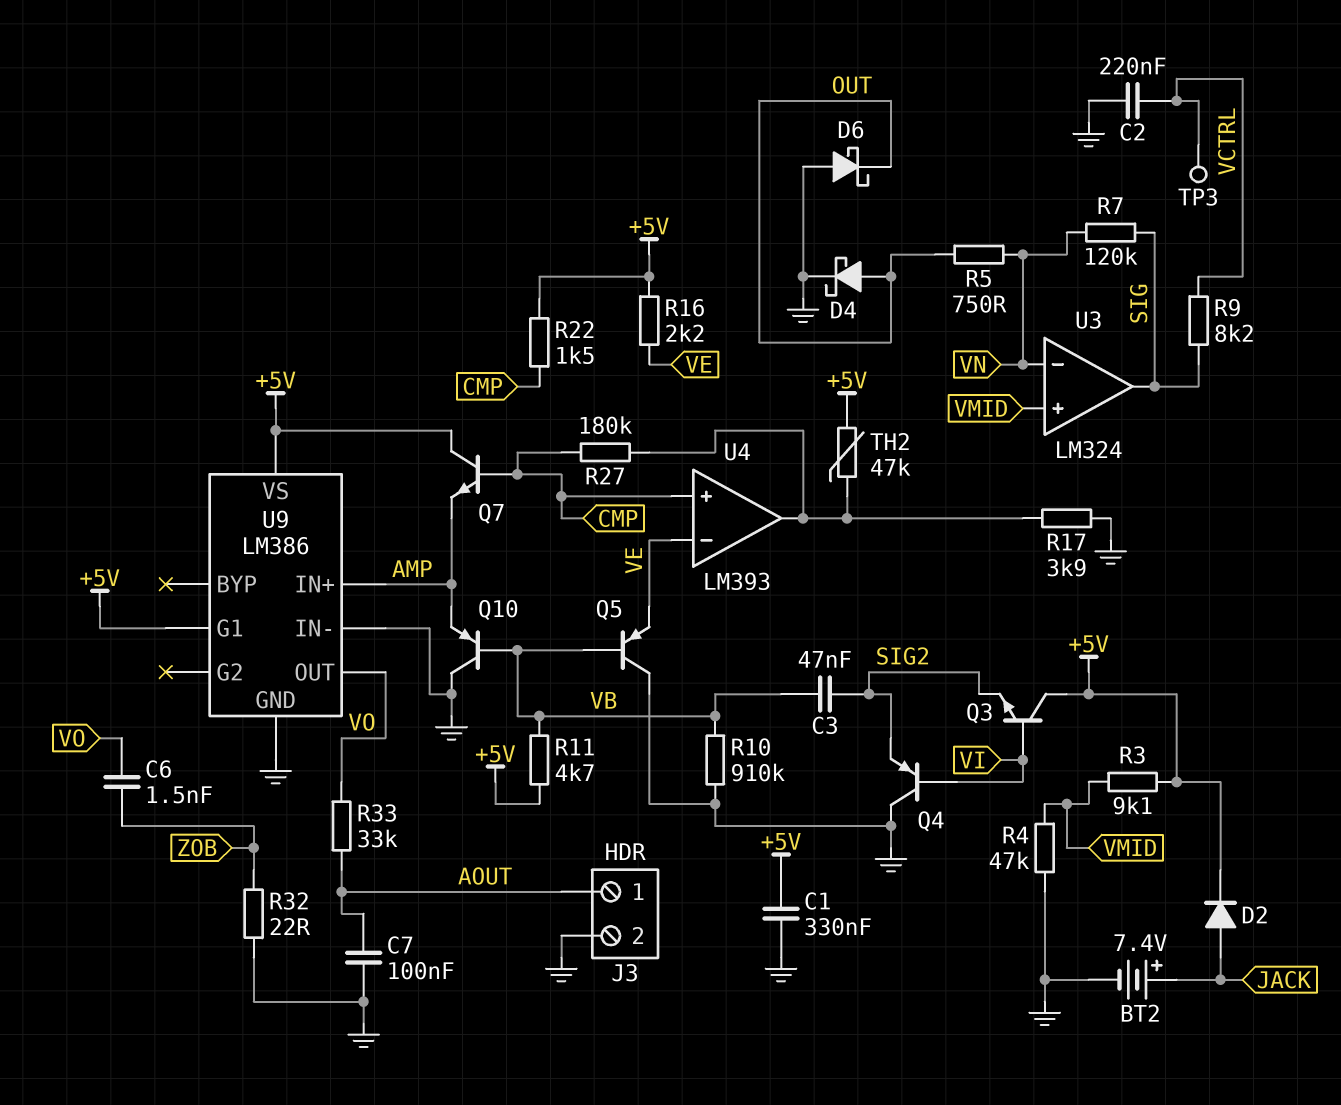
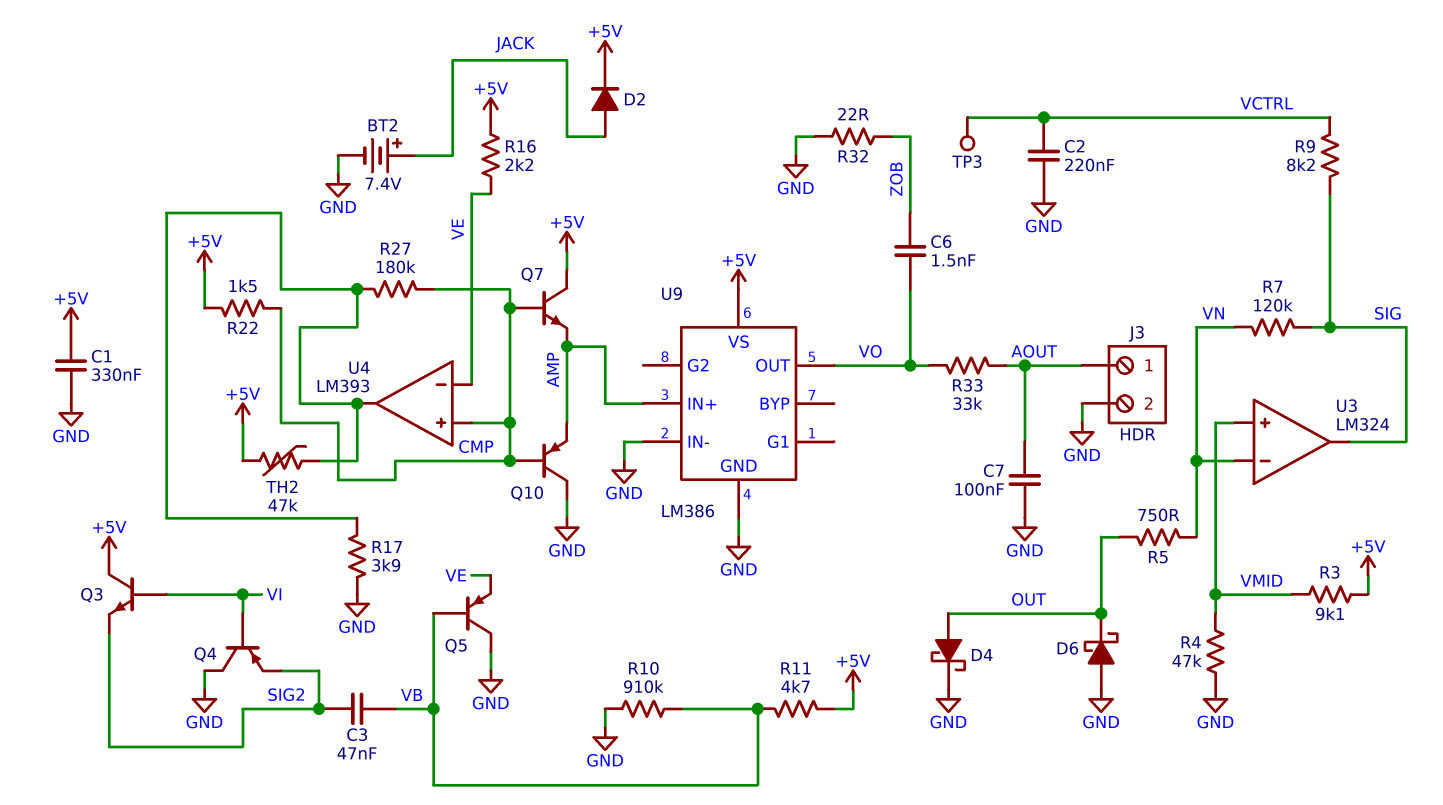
Q10: PNP (B VB, C GND, E AMP) -> PNP (B CMP, C GND, E AMP)
U9 pin G1: +5V -> none

